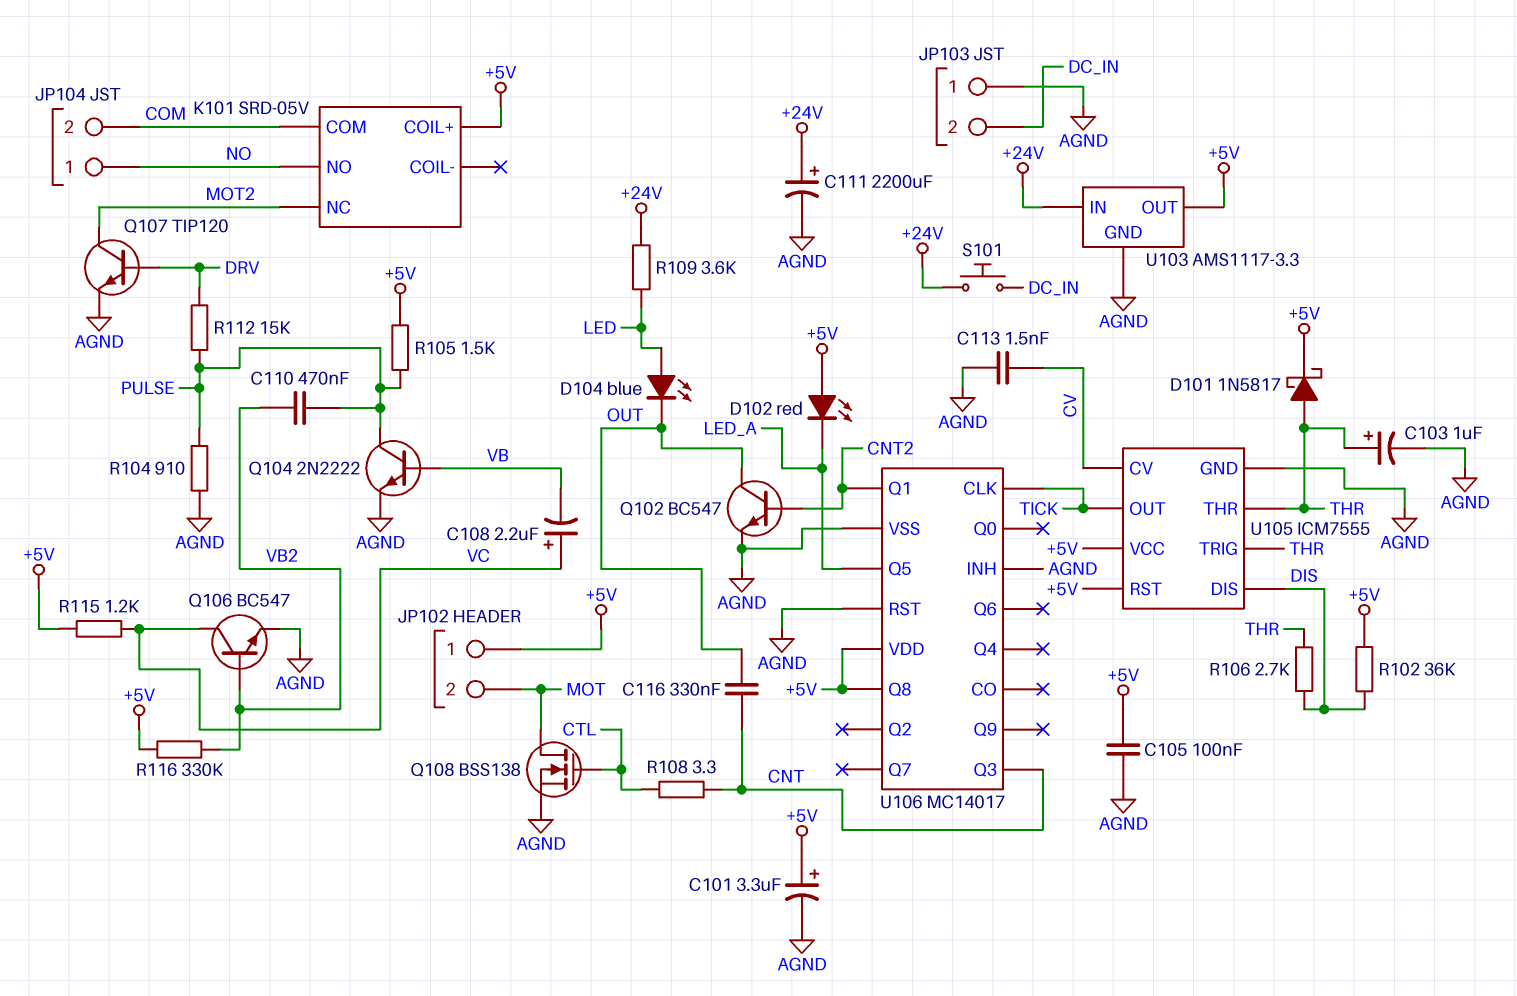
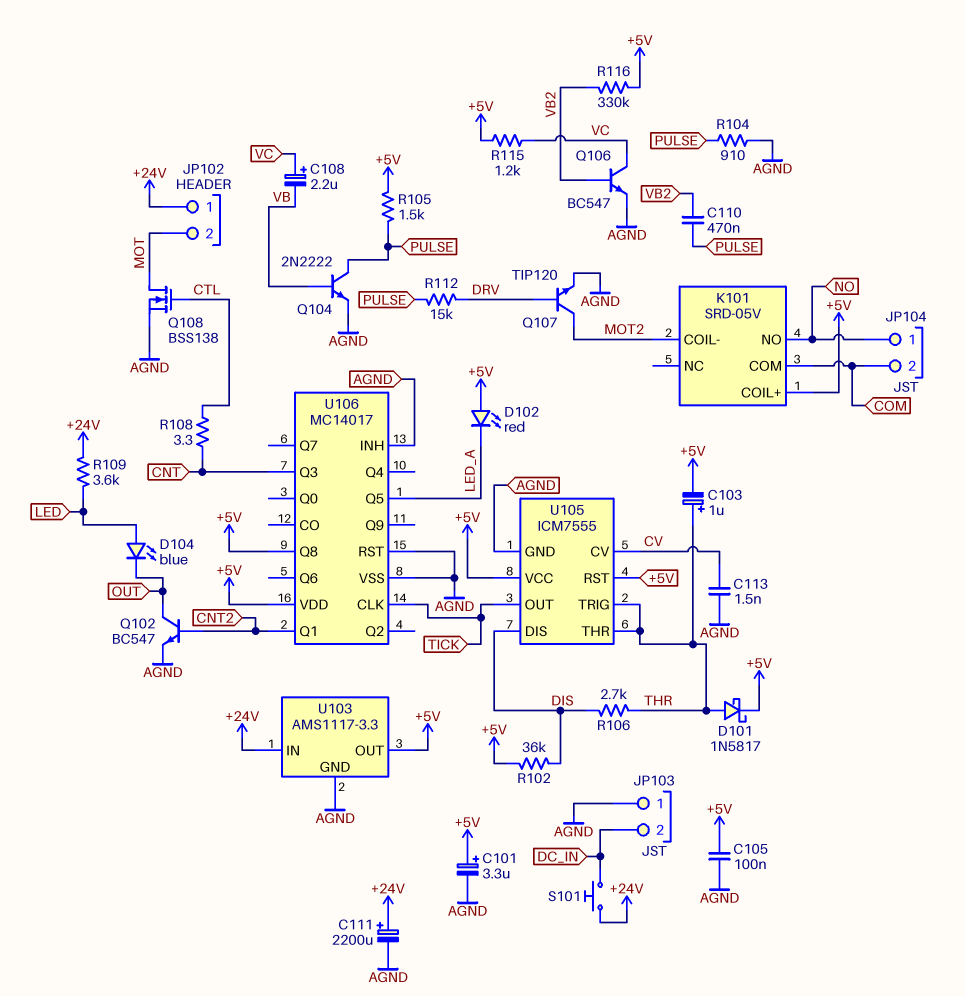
C103: 1uF (plus THR, minus AGND) -> 1uF (plus THR, minus +5V)
C116: 330nF (CNT, OUT) -> none
JP102 pin 1: +5V -> +24V
K101 pin COIL-: none -> MOT2
K101 pin NC: MOT2 -> none

